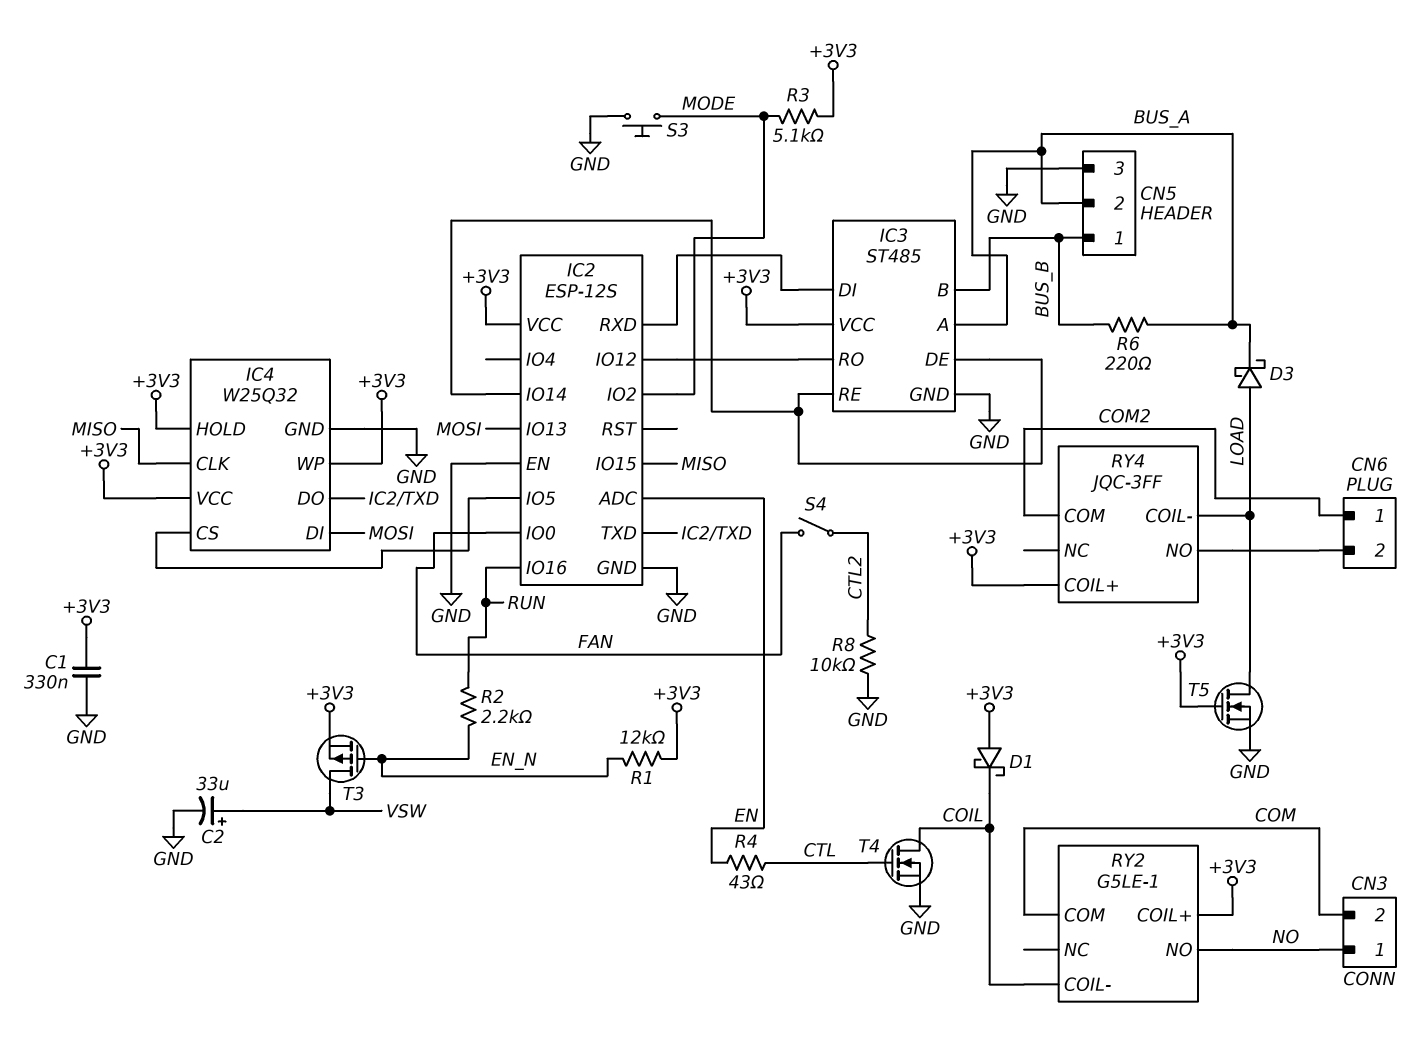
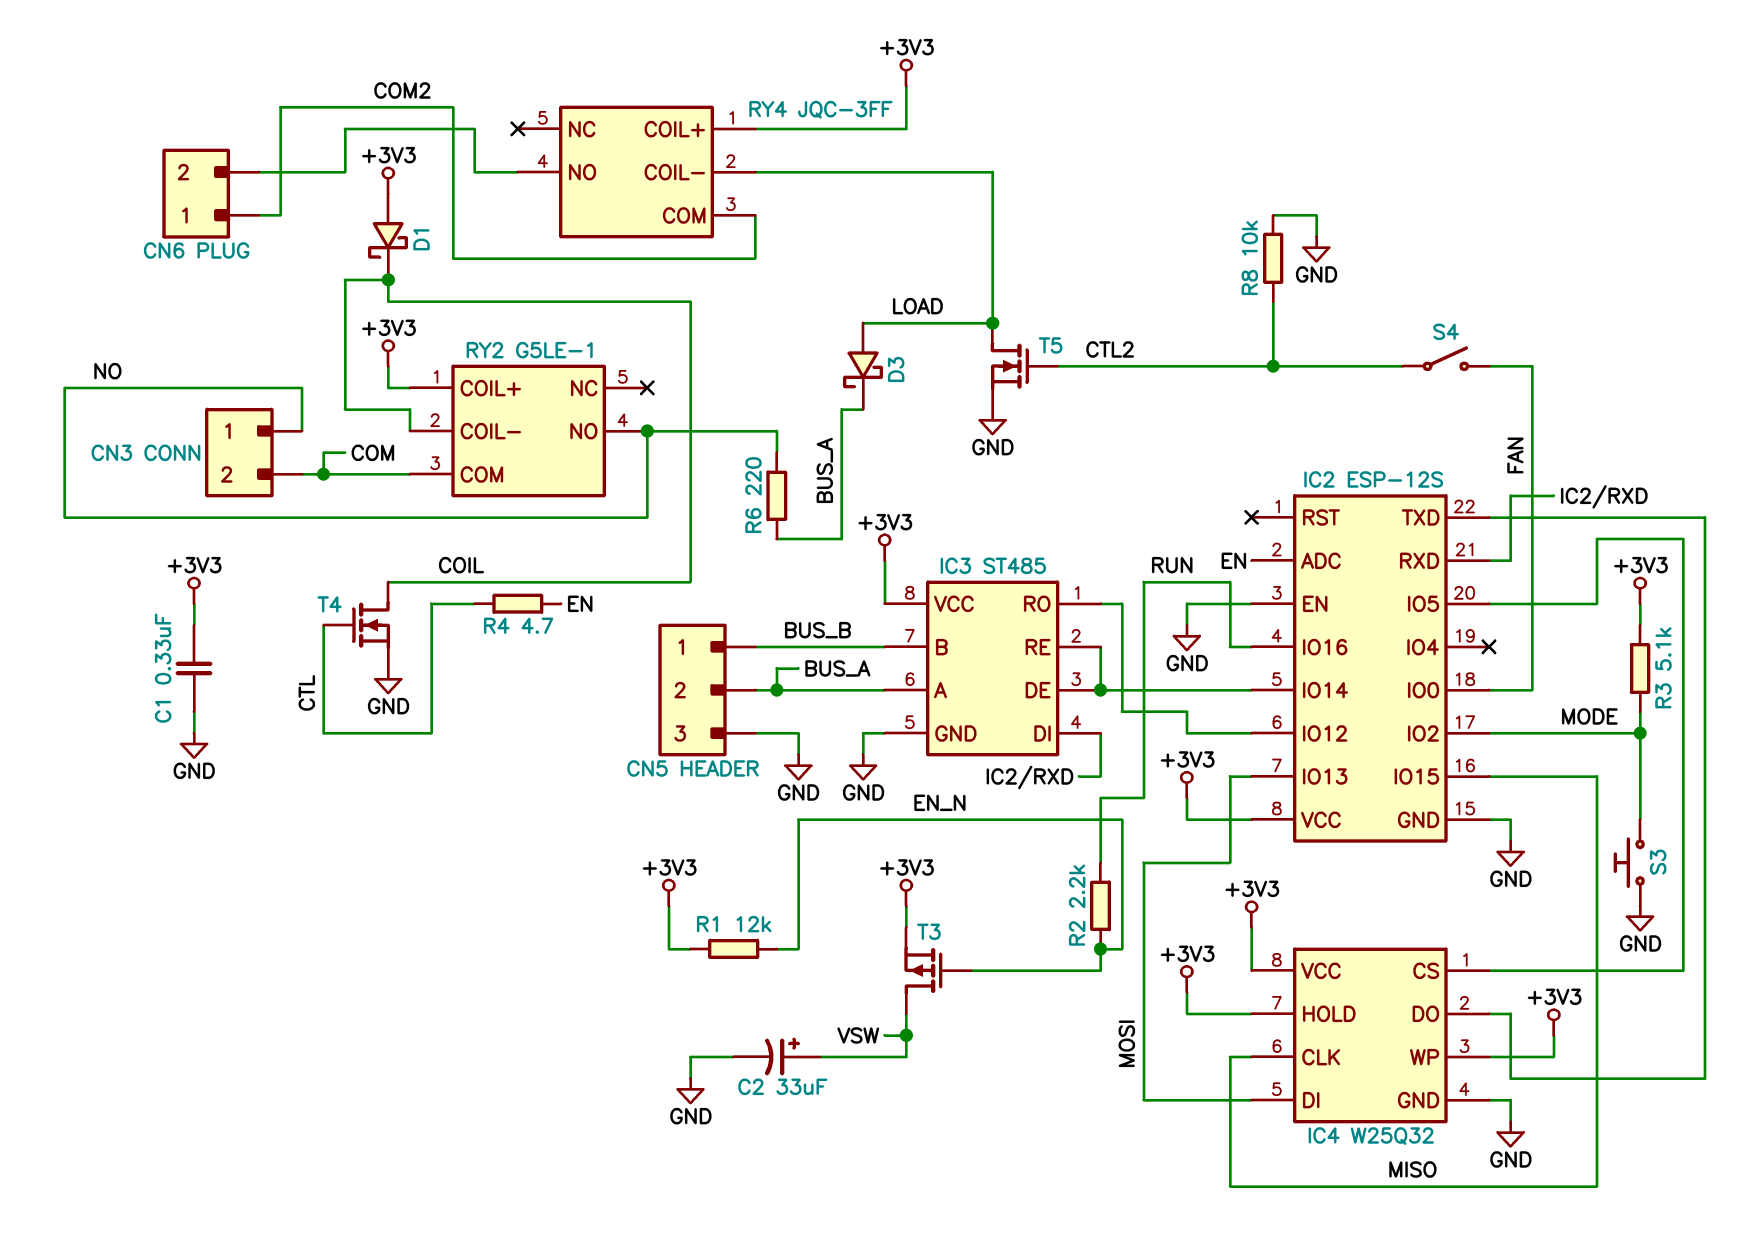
R4: 43 (CTL, EN) -> 4.7 (CTL, EN)
R6: 220 (BUS_A, BUS_B) -> 220 (BUS_A, NO)
T5: NMOS (G +3V3, D LOAD, S GND) -> NMOS (G CTL2, D LOAD, S GND)

